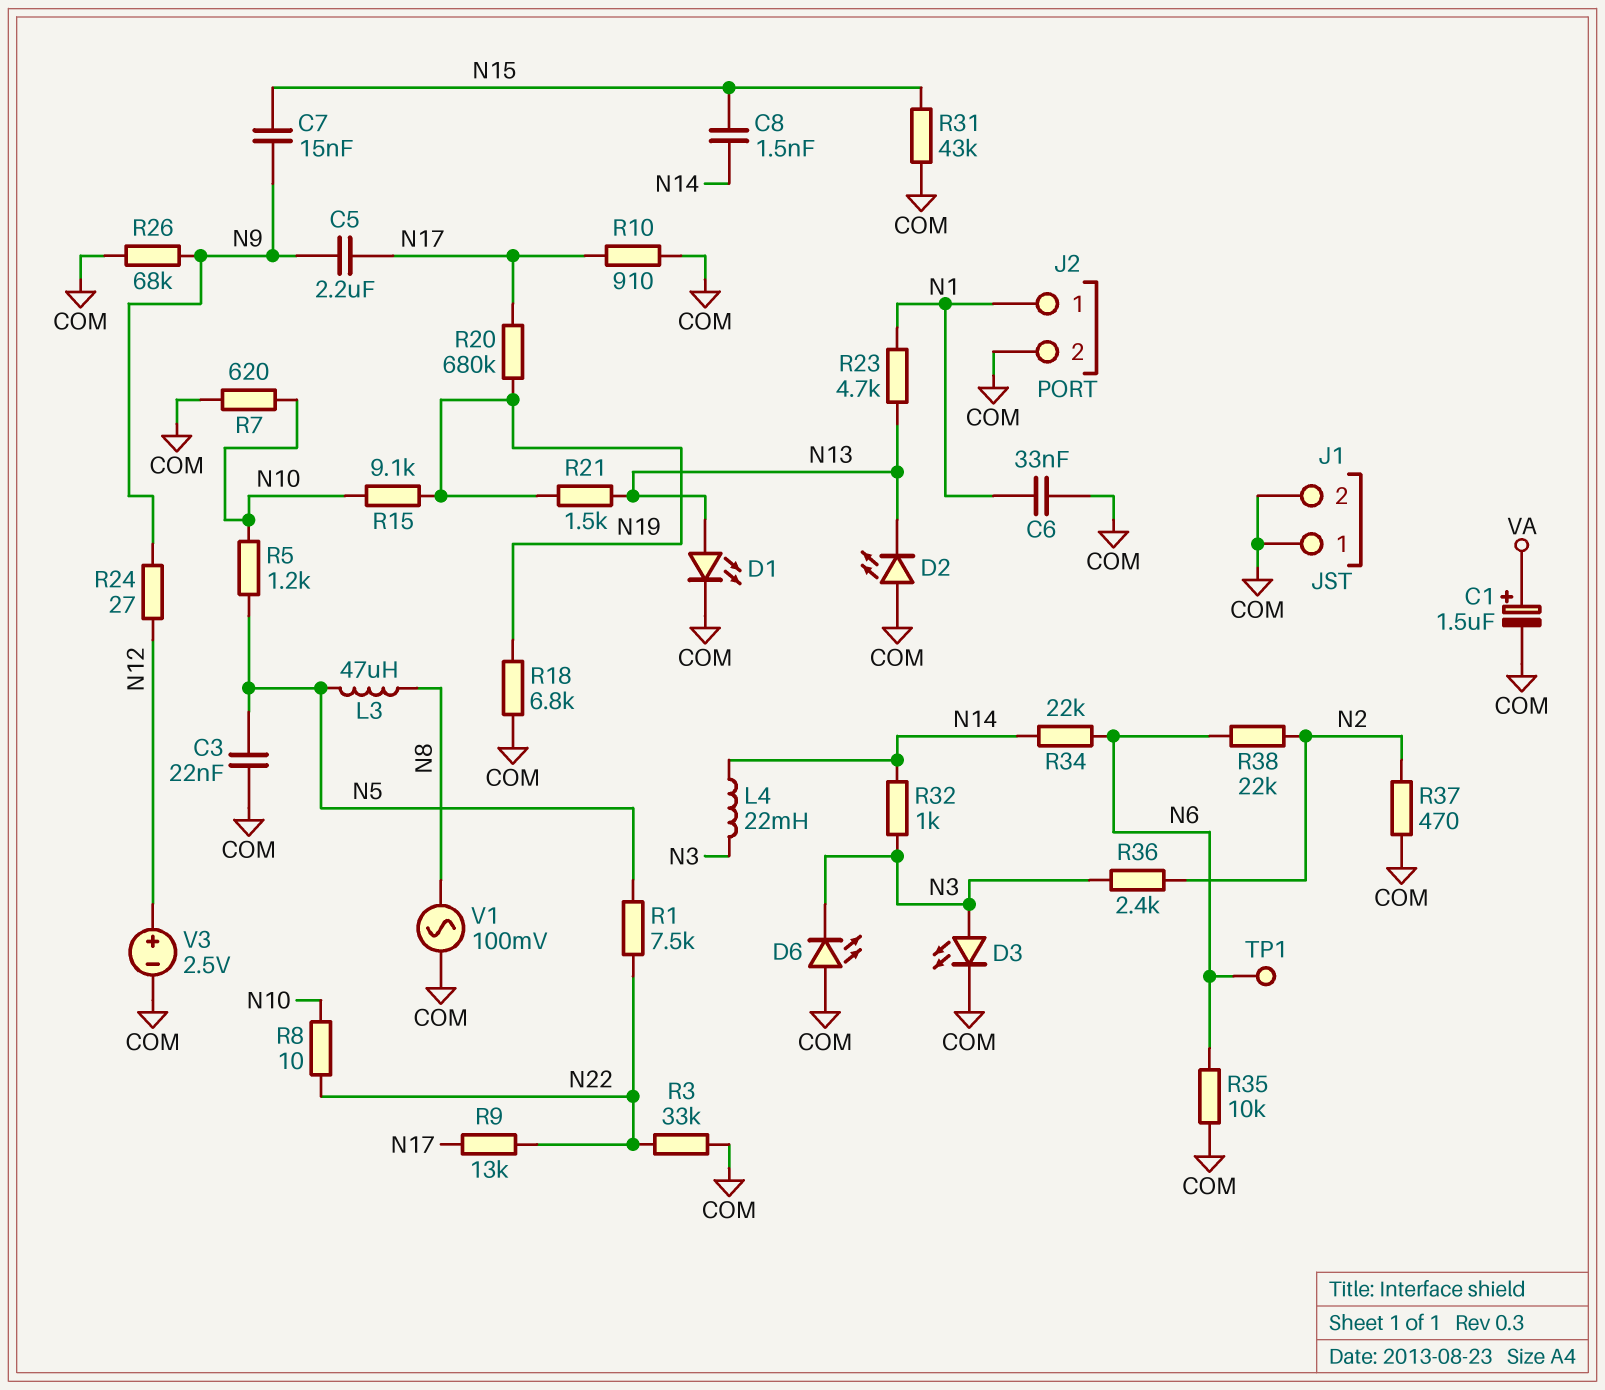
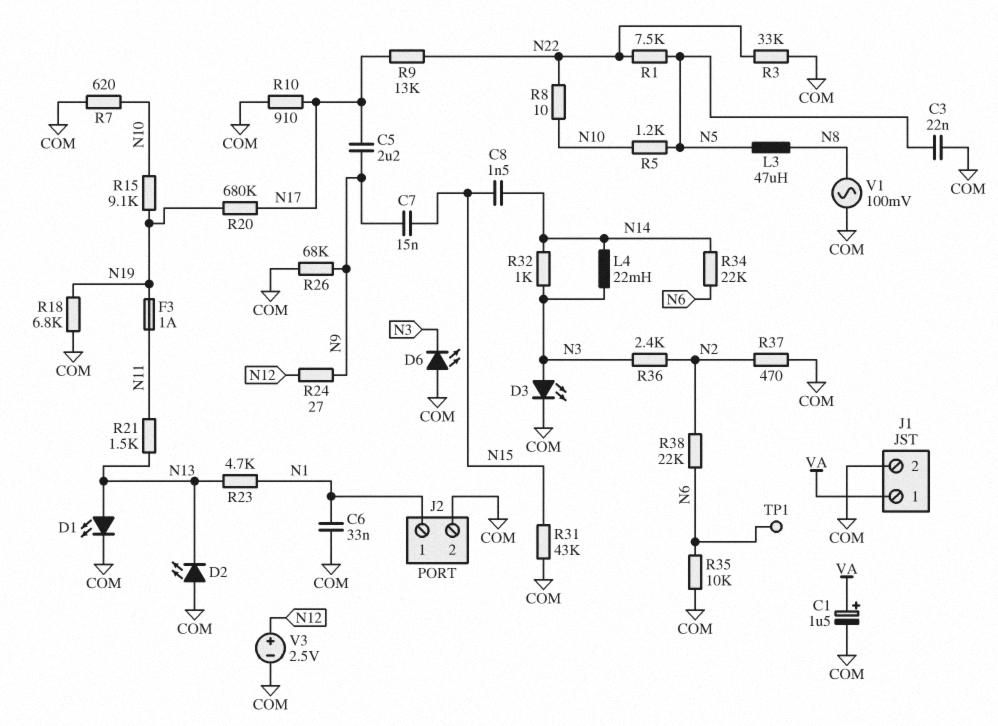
F3: none -> 1A (N11, N19)
J1 pin 1: COM -> VA
R21: 1.5k (N13, N19) -> 1.5k (N11, N13)

